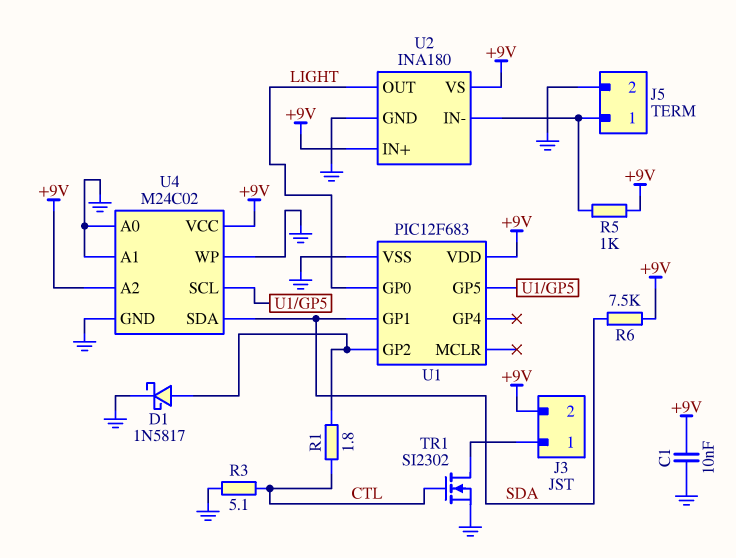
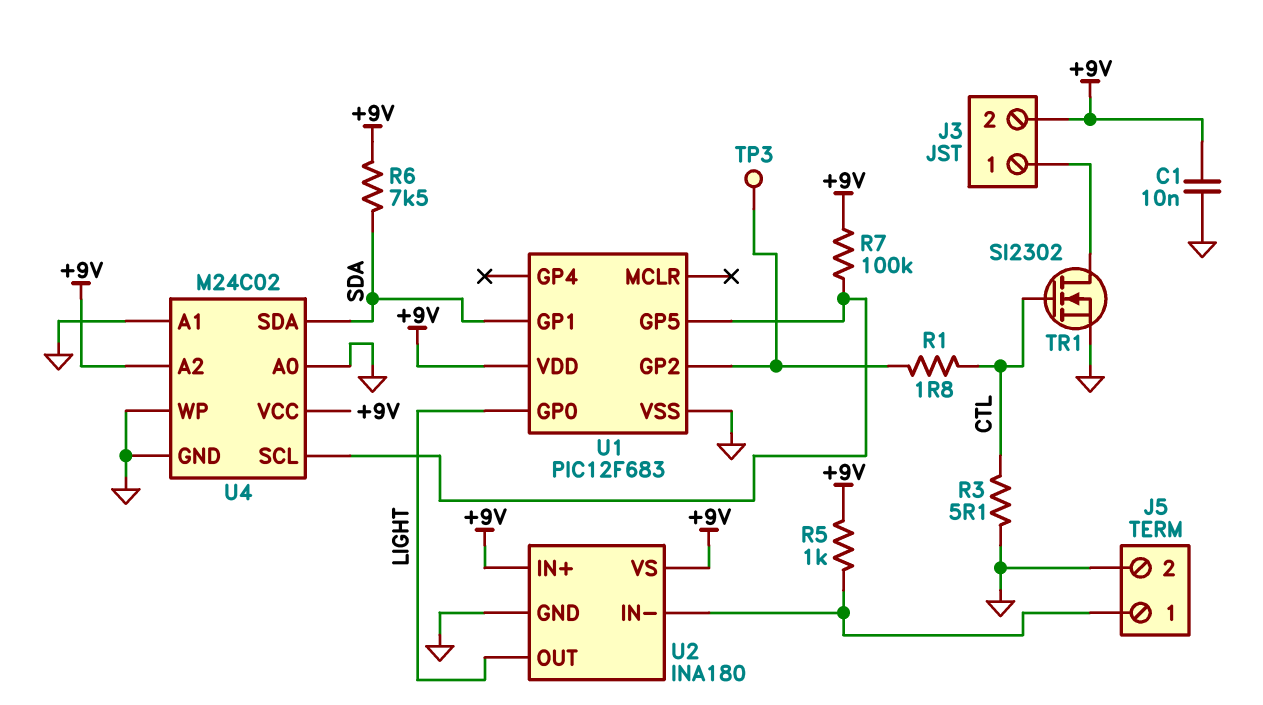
D1: schottky 1N5817 (A U1/GP2, K GND) -> none
R7: none -> 100k (+9V, U1/GP5)
TP3: none -> test point (U1/GP2)

